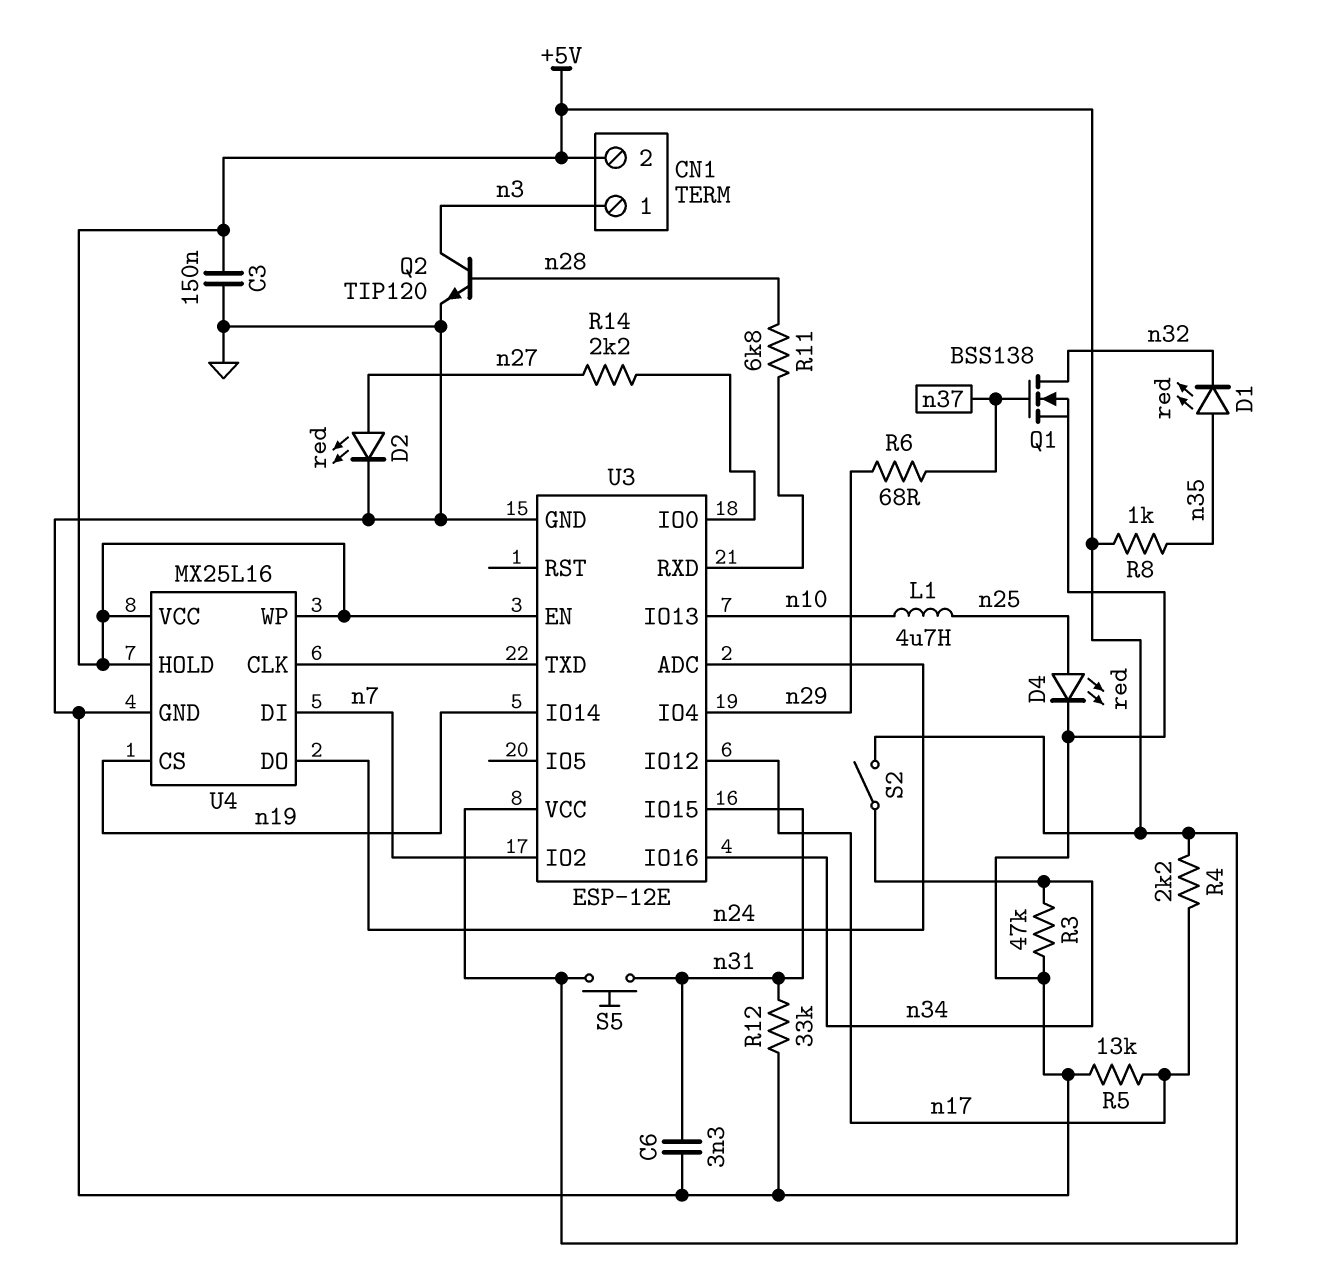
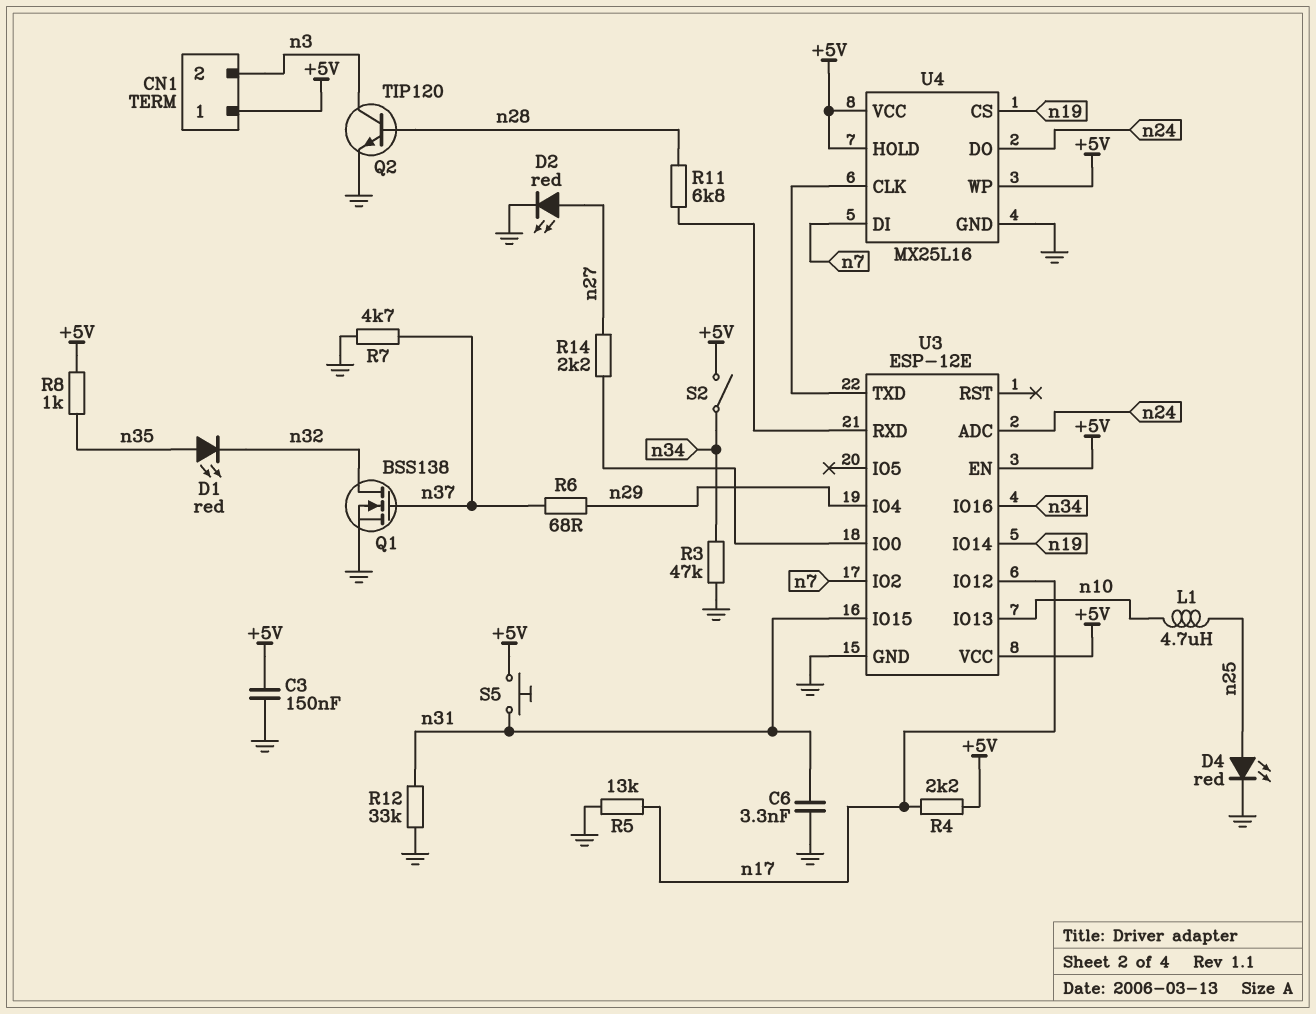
CN1 pin 1: n3 -> +5V
CN1 pin 2: +5V -> n3
R7: none -> 4.7k (GND, n37)

